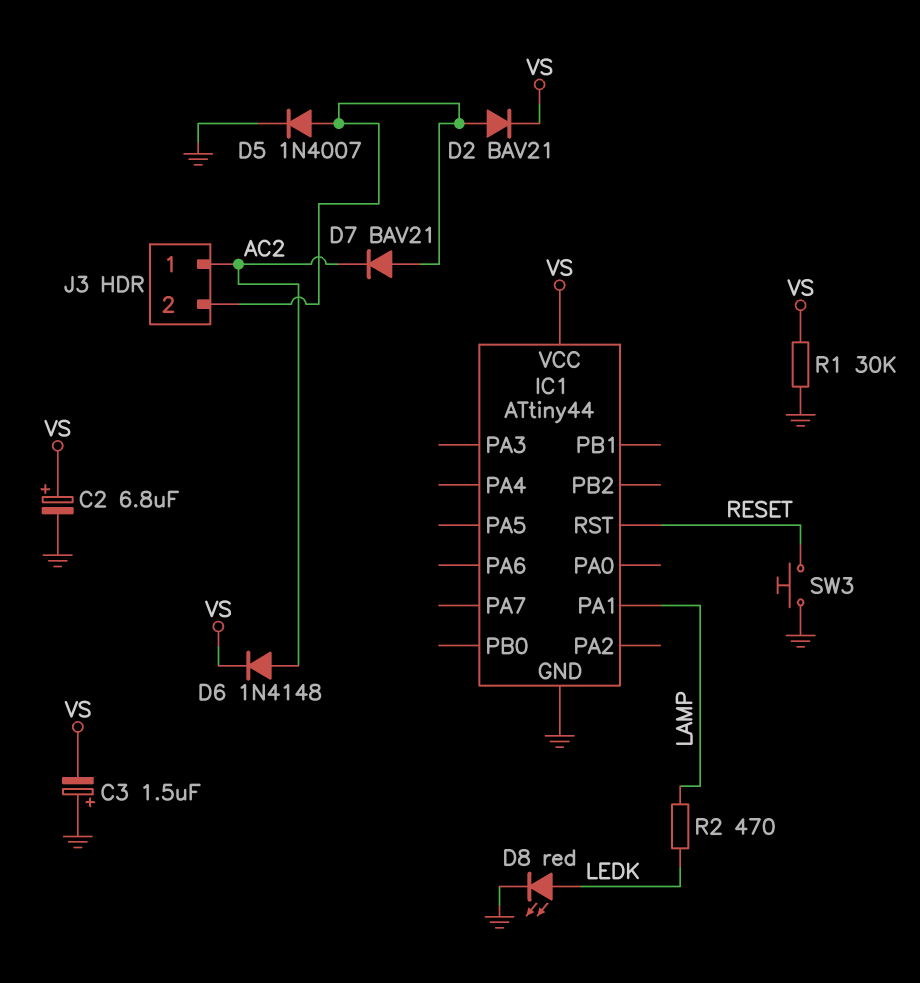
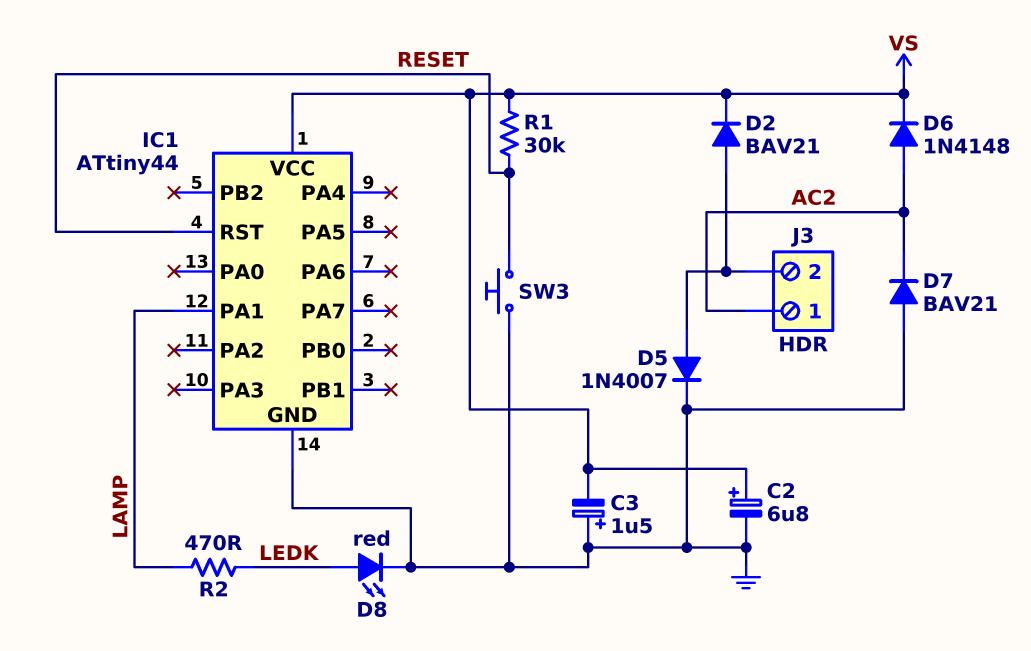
D7: diode BAV21 (A J3/2, K AC2) -> diode BAV21 (A GND, K AC2)
R1: 30k (GND, VS) -> 30k (RESET, VS)

